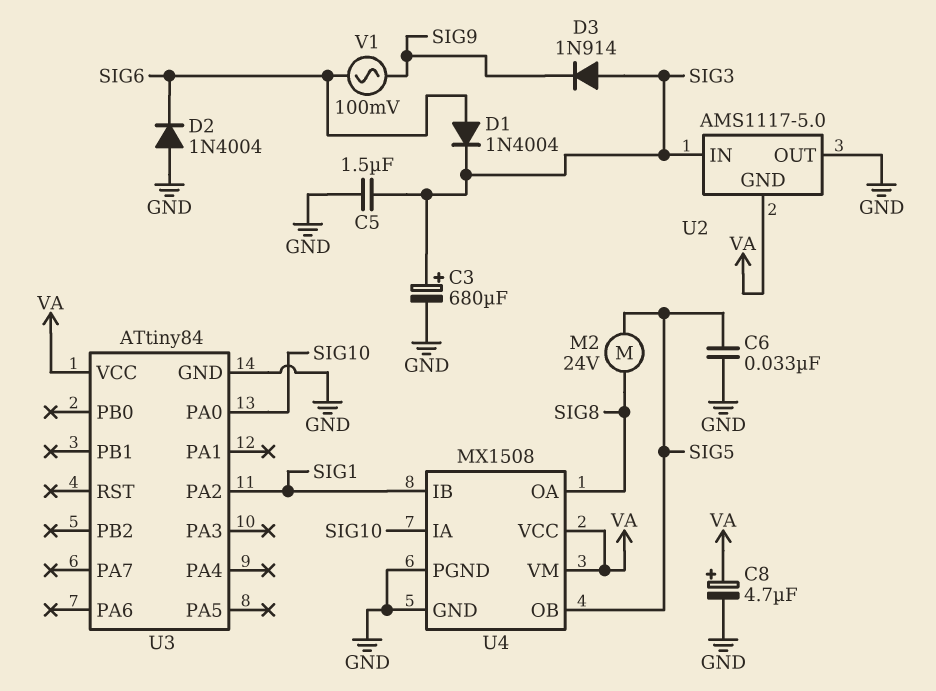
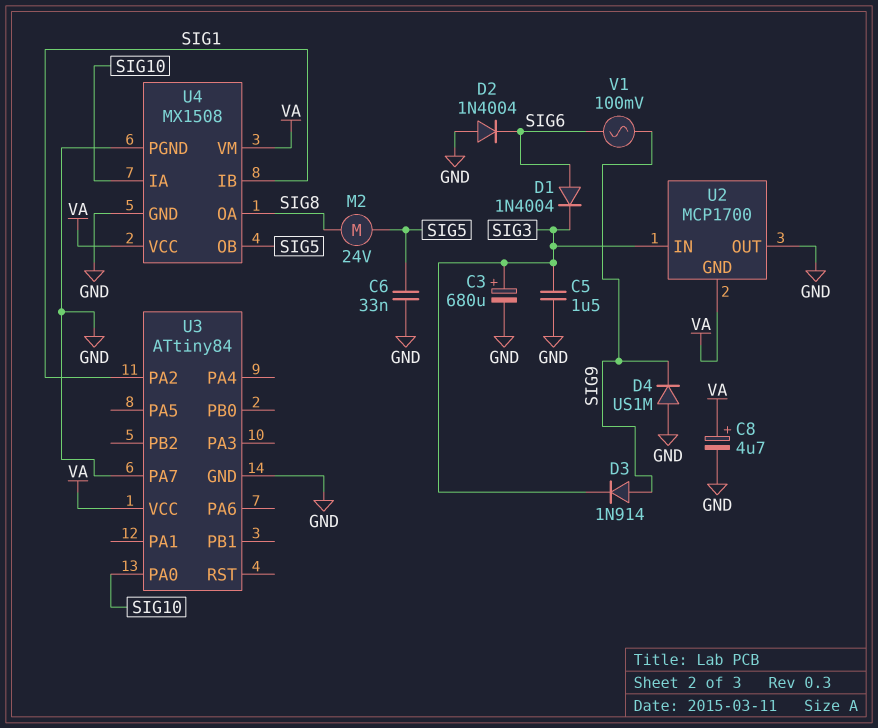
D3: diode 1N914 (A SIG3, K SIG9) -> diode 1N914 (A SIG9, K SIG3)
D4: none -> diode US1M (A GND, K SIG9)
U2: AMS1117-5.0 -> MCP1700
U3 pin PA7: none -> GND

